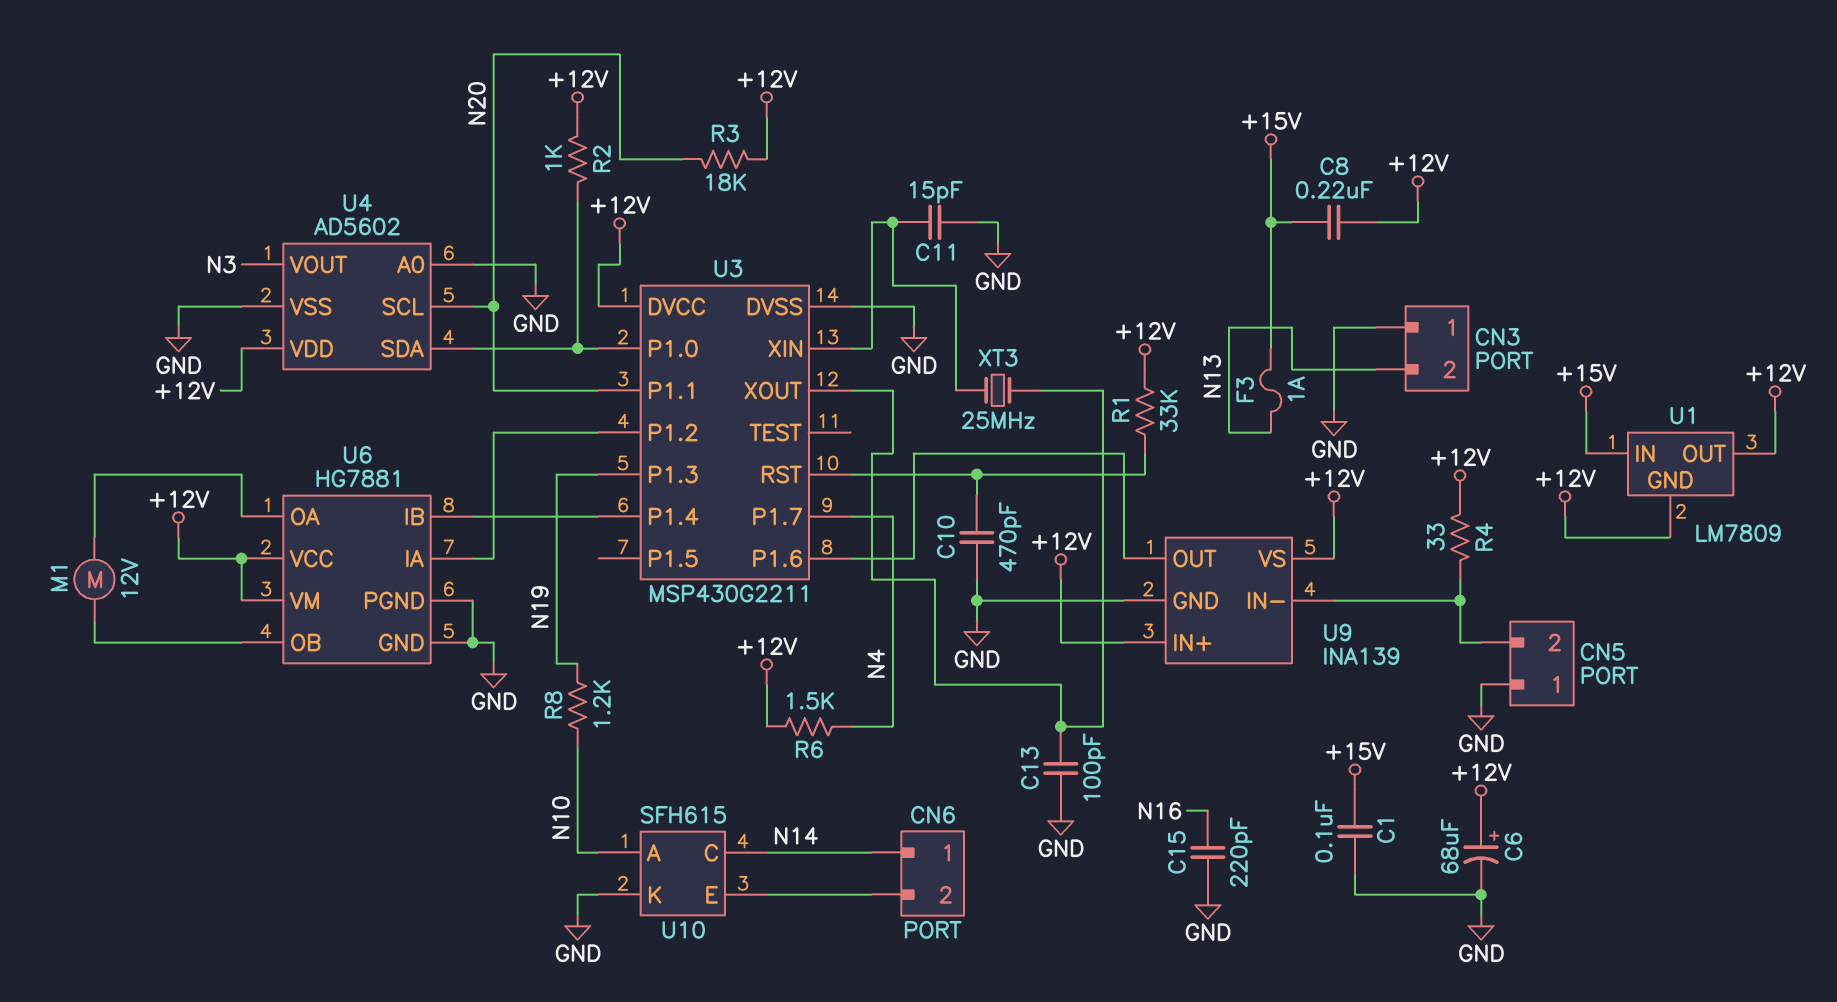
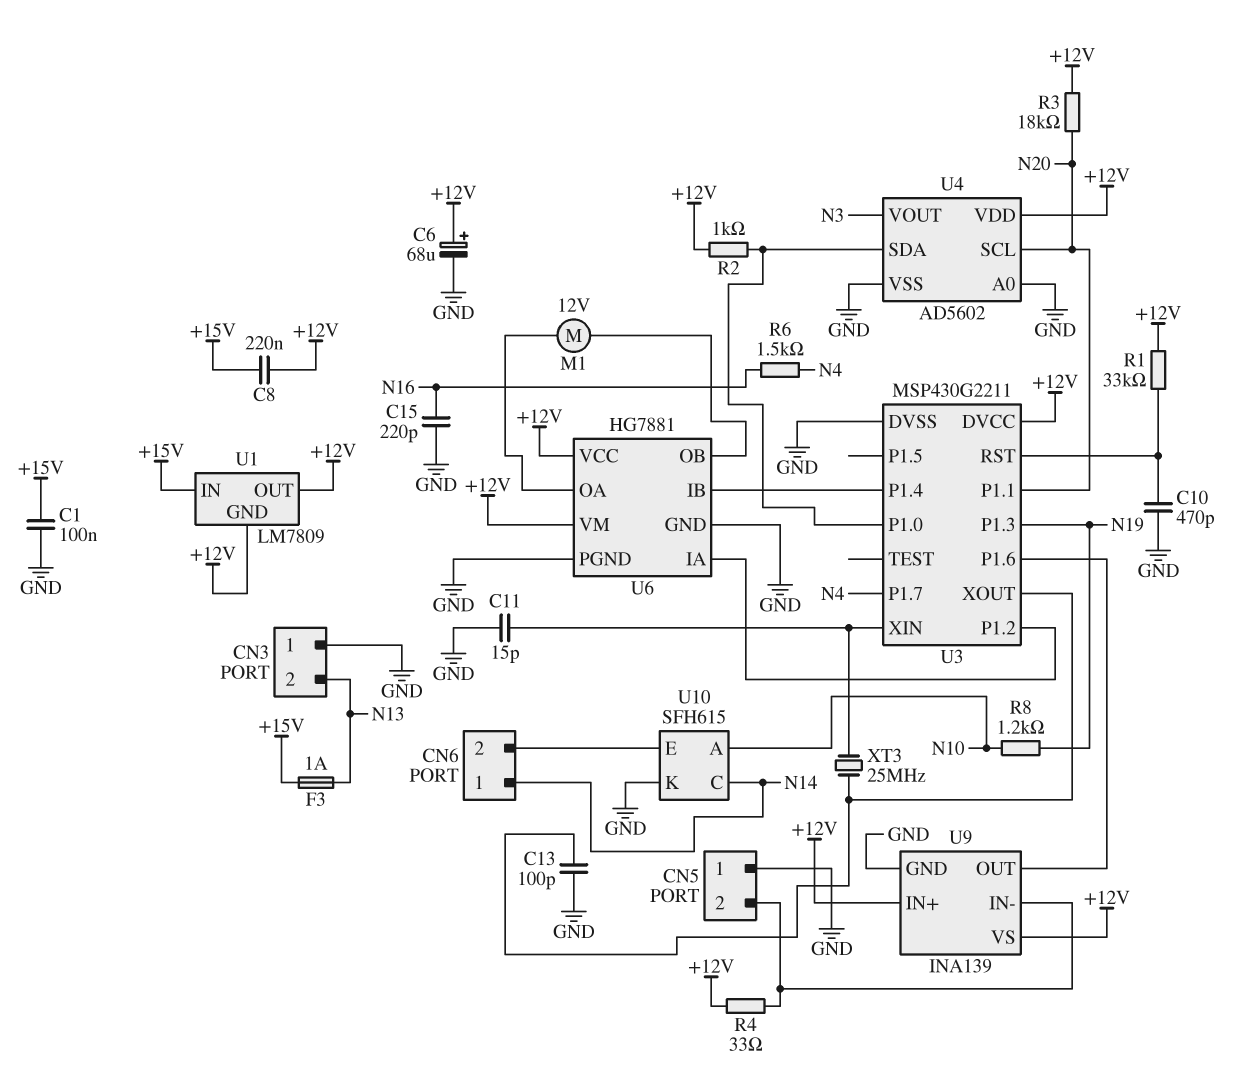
R6: 1.5k (+12V, N4) -> 1.5k (N4, N16)

